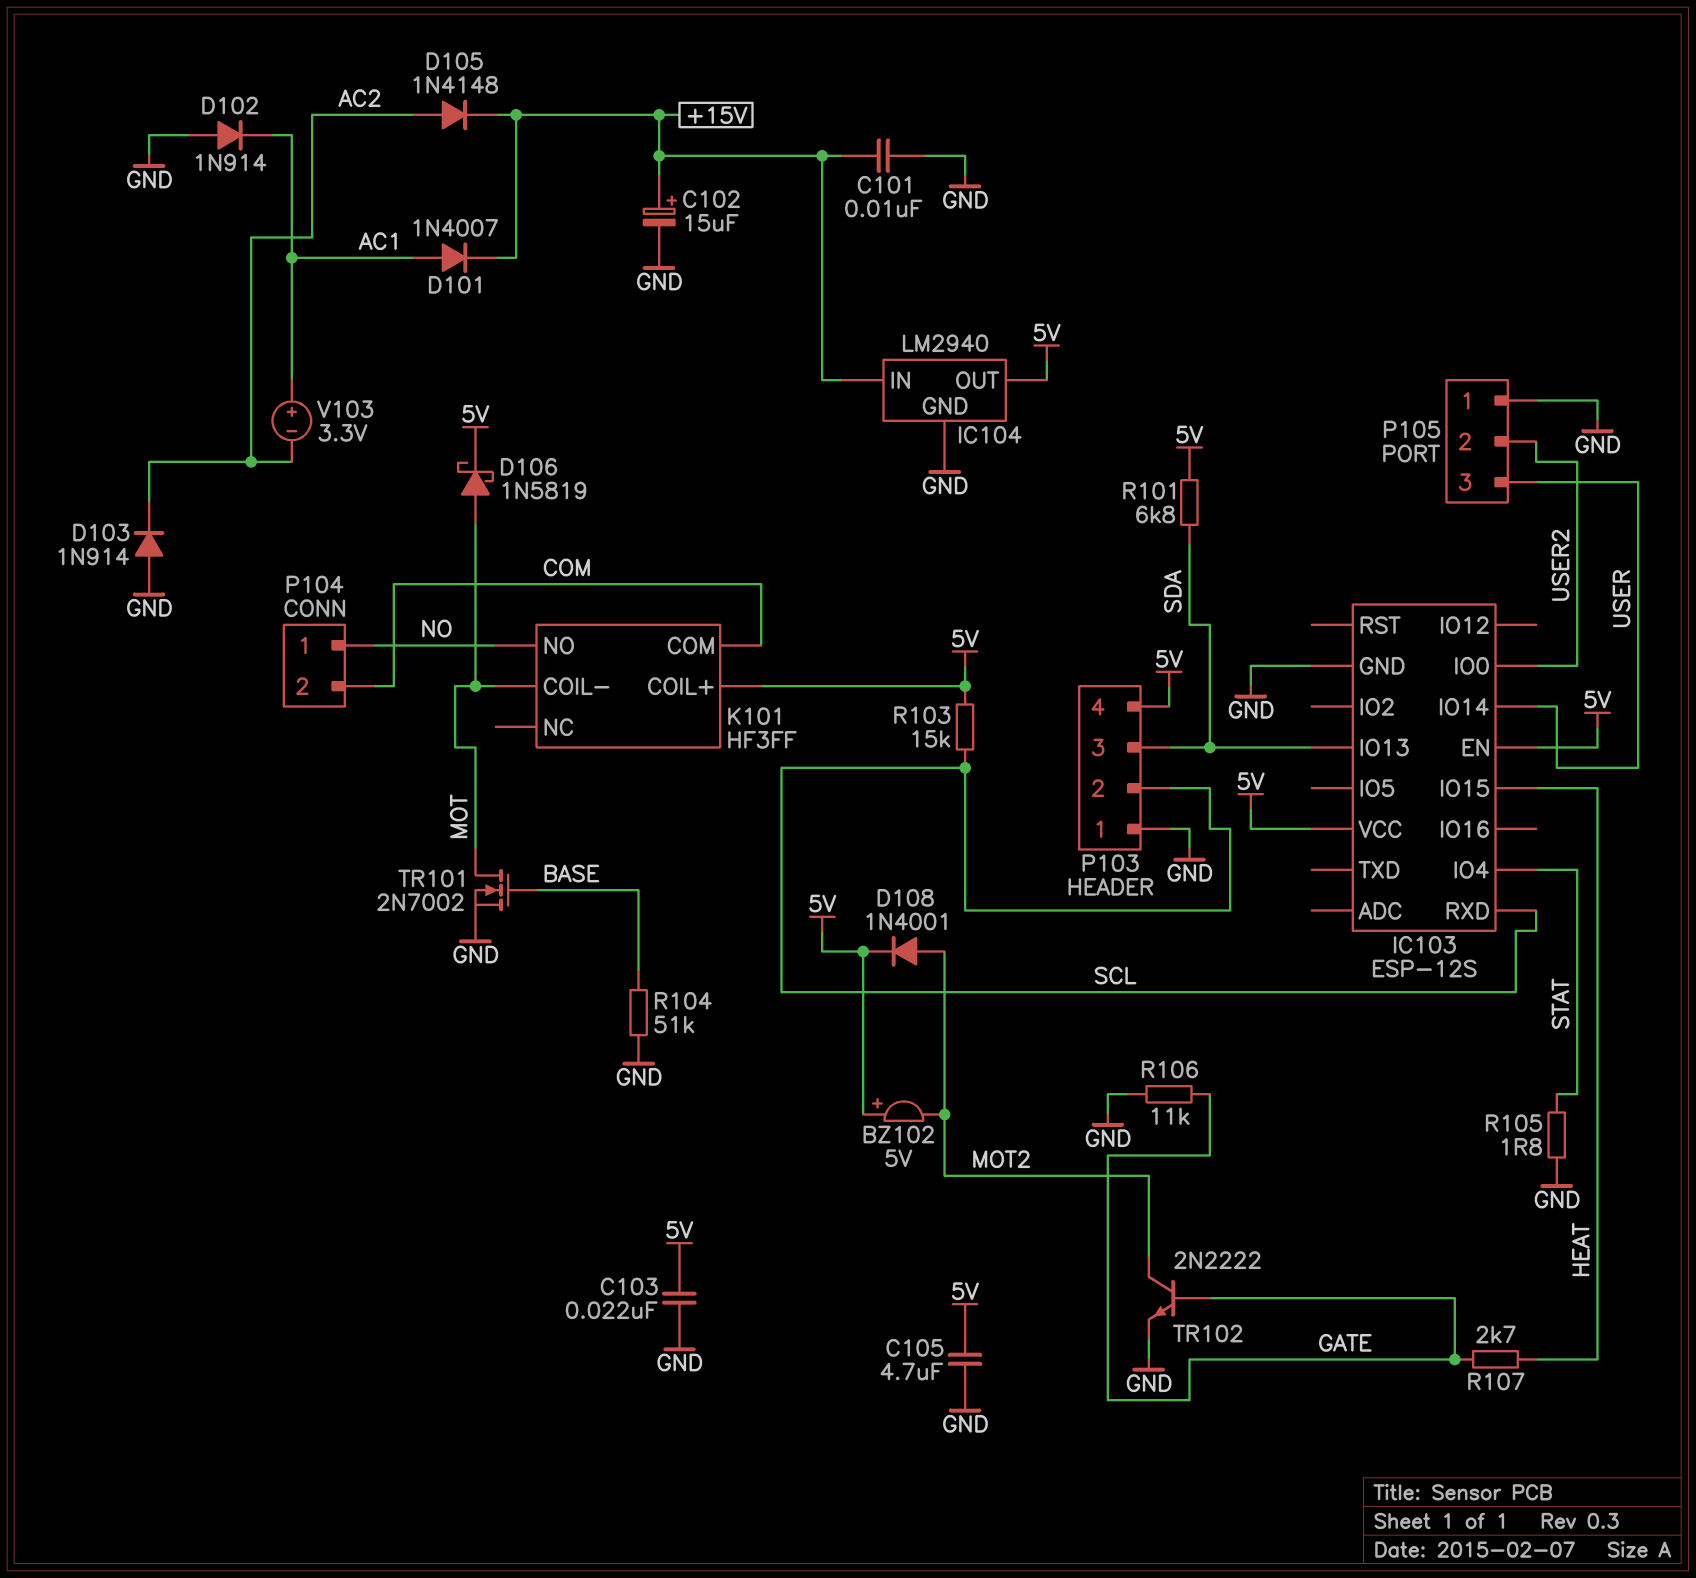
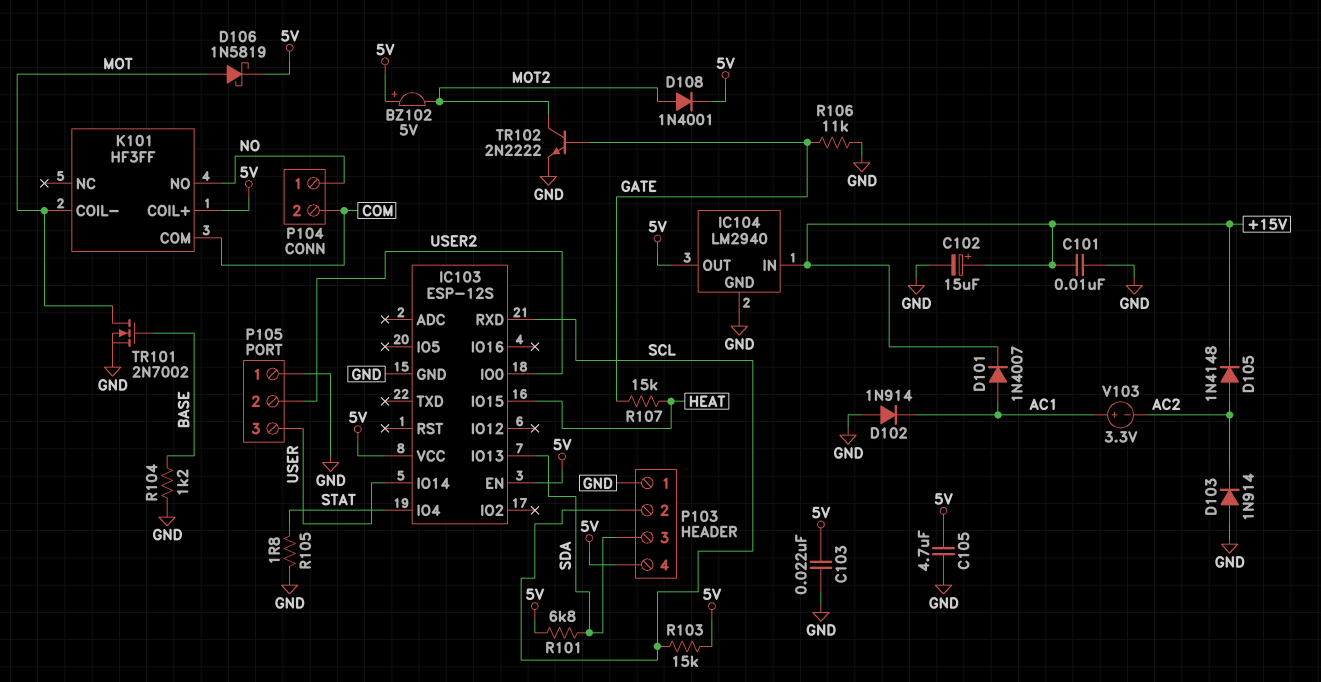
R104: 51k (BASE, GND) -> 1.2k (BASE, GND)
R107: 2.7k (GATE, HEAT) -> 15k (GATE, HEAT)

